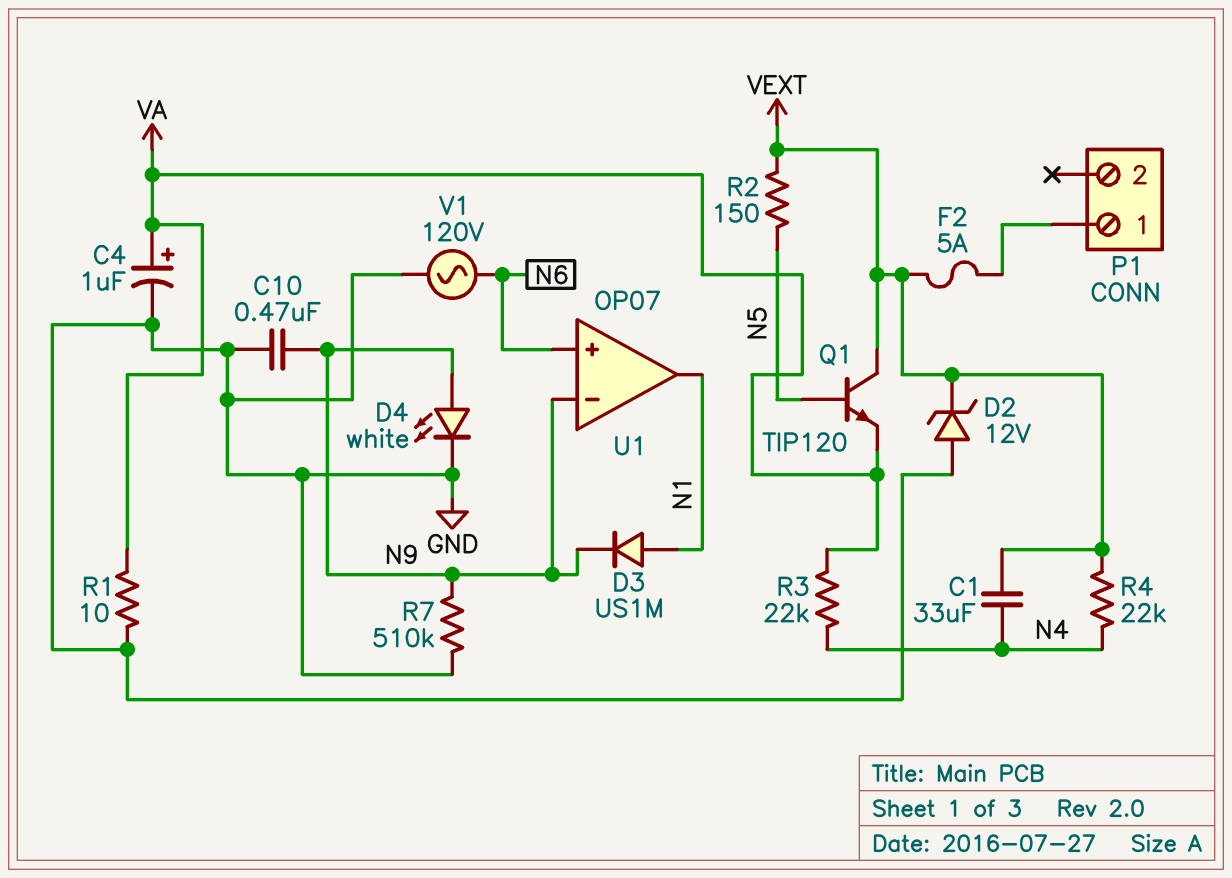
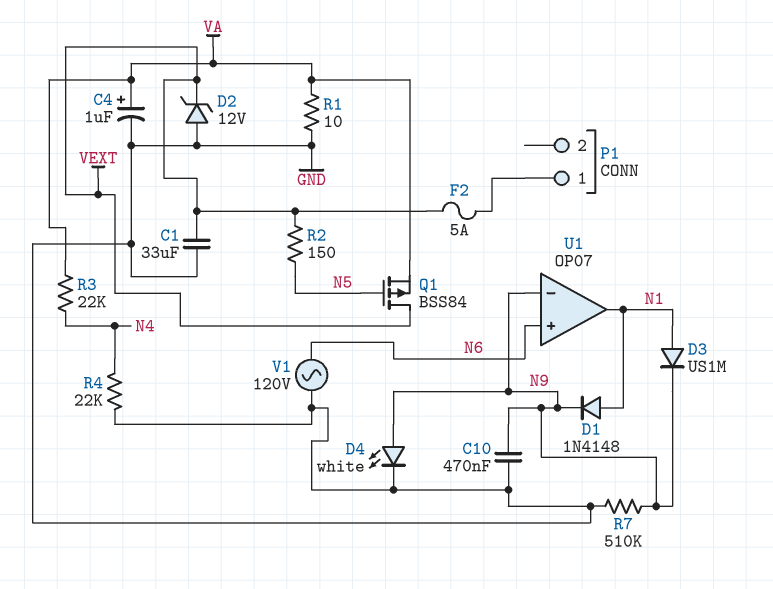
C1: 33uF (N4, VEXT) -> 33uF (GND, VEXT)
D1: none -> diode 1N4148 (A N1, K N9)
Q1: NPN TIP120 (B N5, C VEXT, E VA) -> PMOS BSS84 (G N5, D VEXT, S VA)
R4: 22k (N4, VEXT) -> 22k (GND, N4)

